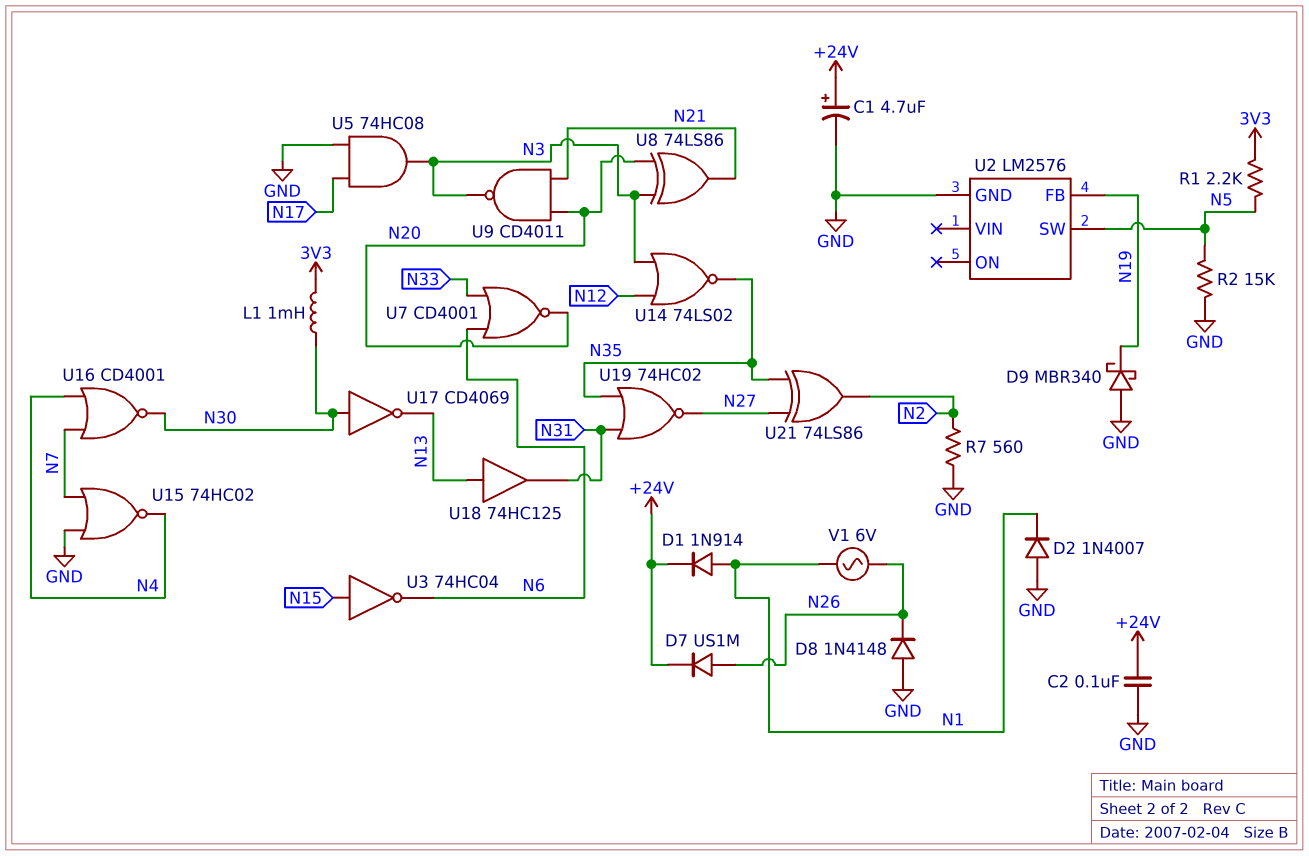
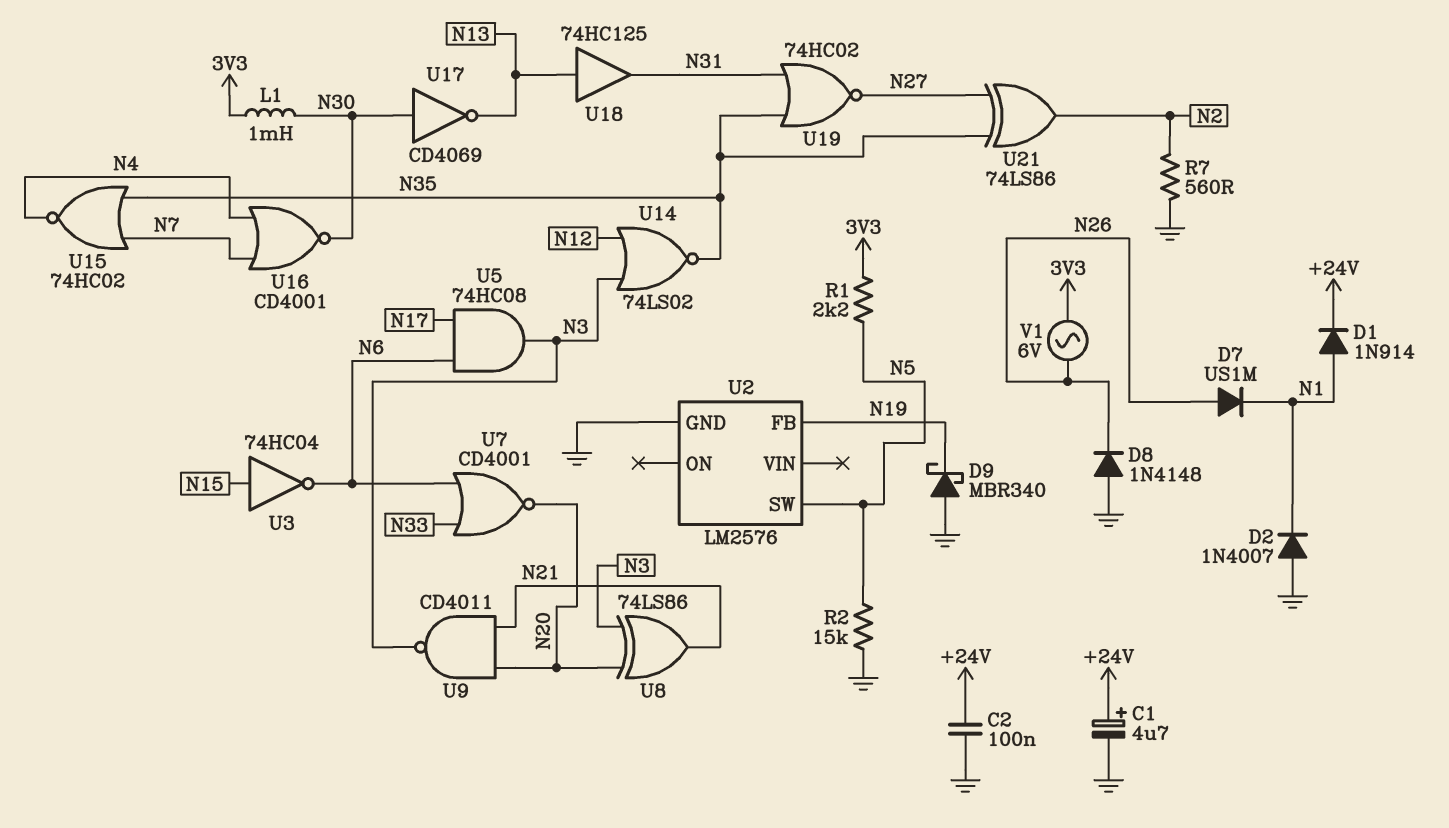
D7: diode US1M (A N26, K +24V) -> diode US1M (A N26, K N1)
U5: AND 74HC08 (in GND, in N17, out N3) -> AND 74HC08 (in N6, in N17, out N3)
U15: NOR 74HC02 (in GND, in N7, out N4) -> NOR 74HC02 (in N7, in N35, out N4)
V1: AC 6V (N1, N26) -> AC 6V (3V3, N26)

